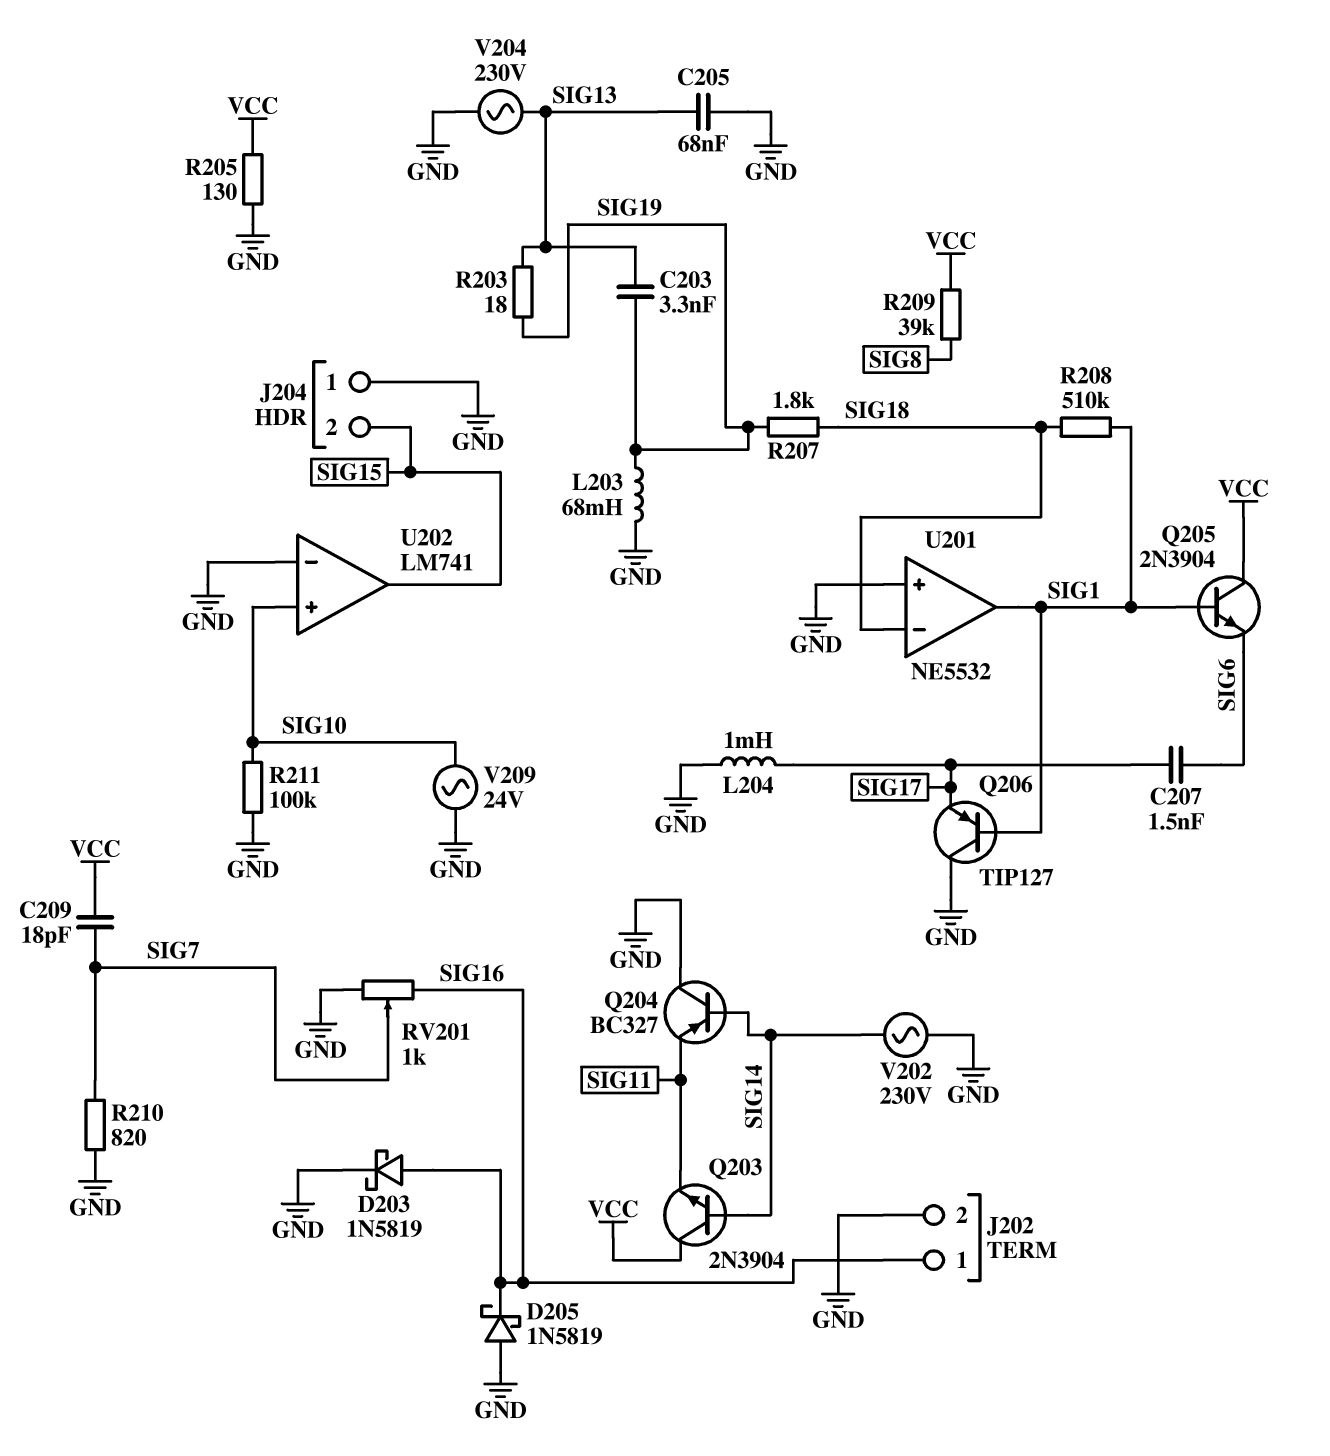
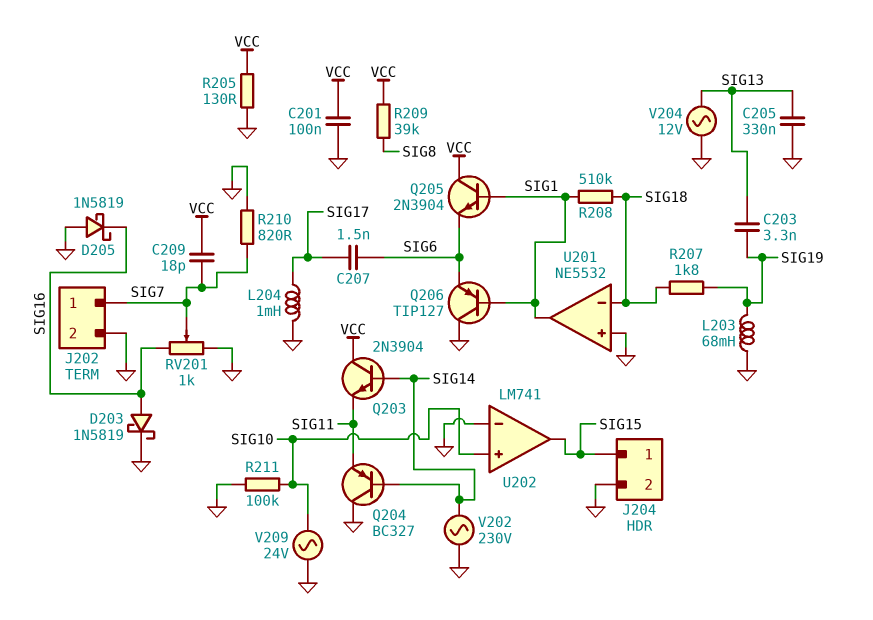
C201: none -> 100nF (GND, VCC)
C205: 68nF (GND, SIG13) -> 330nF (GND, SIG13)
J202 pin 1: SIG16 -> SIG7
J204 pin 1: GND -> SIG15
J204 pin 2: SIG15 -> GND
Q206: PNP TIP127 (B SIG1, C GND, E SIG17) -> PNP TIP127 (B SIG1, C GND, E SIG6)
R203: 18 (SIG13, SIG19) -> none
V204: AC 230V (GND, SIG13) -> AC 12V (GND, SIG13)

